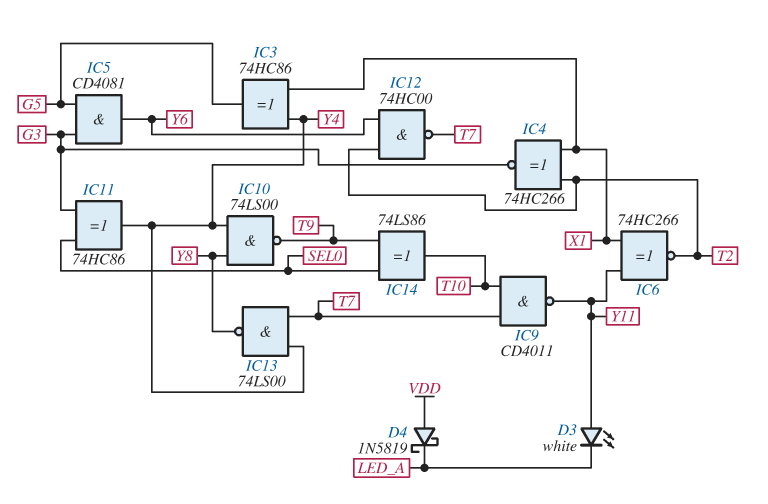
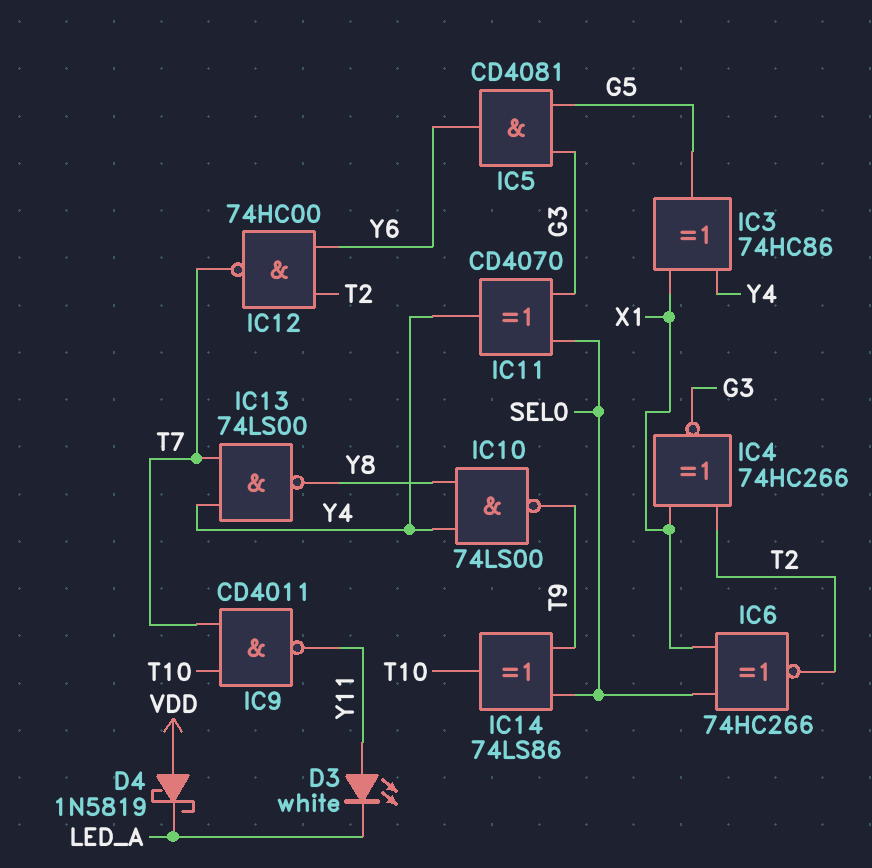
IC6: XNOR 74HC266 (in X1, in Y11, out T2) -> XNOR 74HC266 (in SEL0, in X1, out T2)
IC11: XOR 74HC86 (in G3, in SEL0, out Y4) -> XOR CD4070 (in G3, in SEL0, out Y4)

